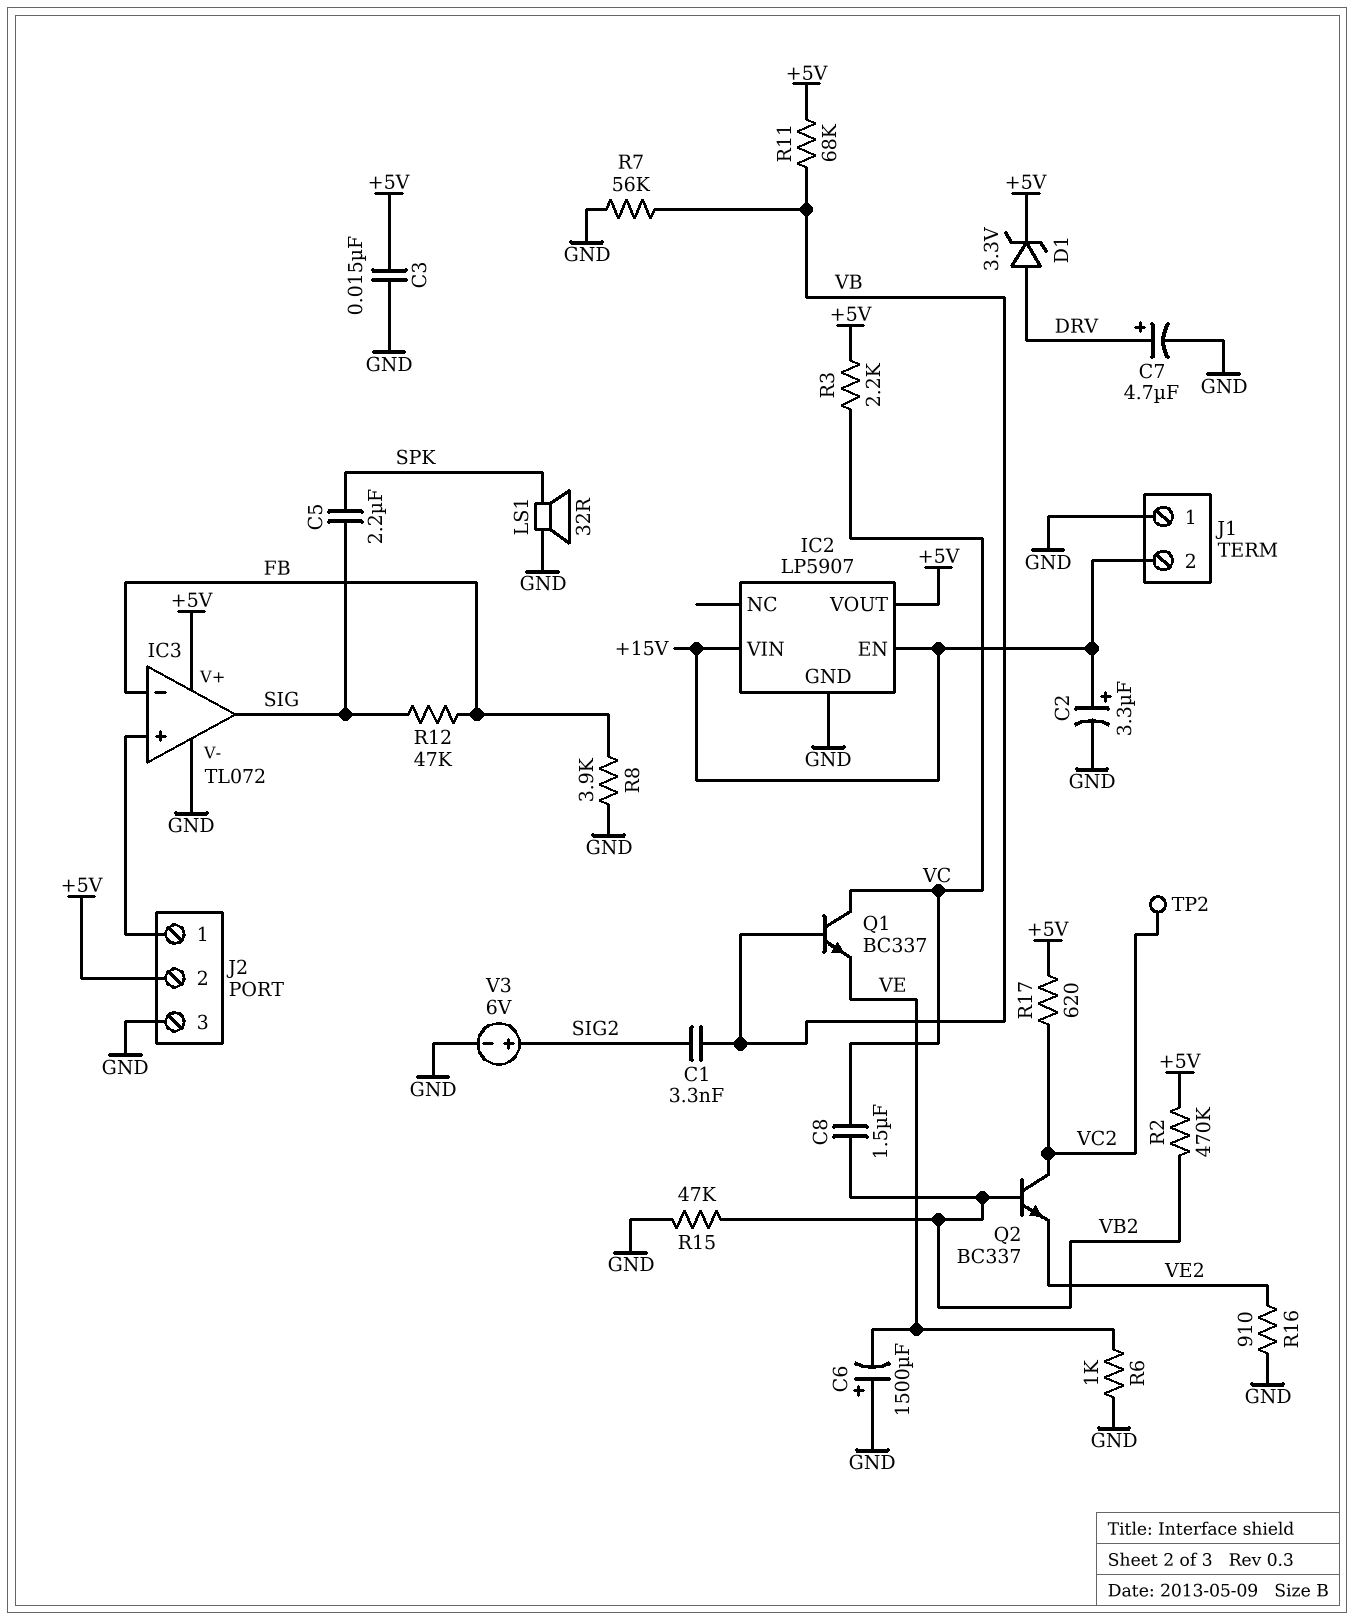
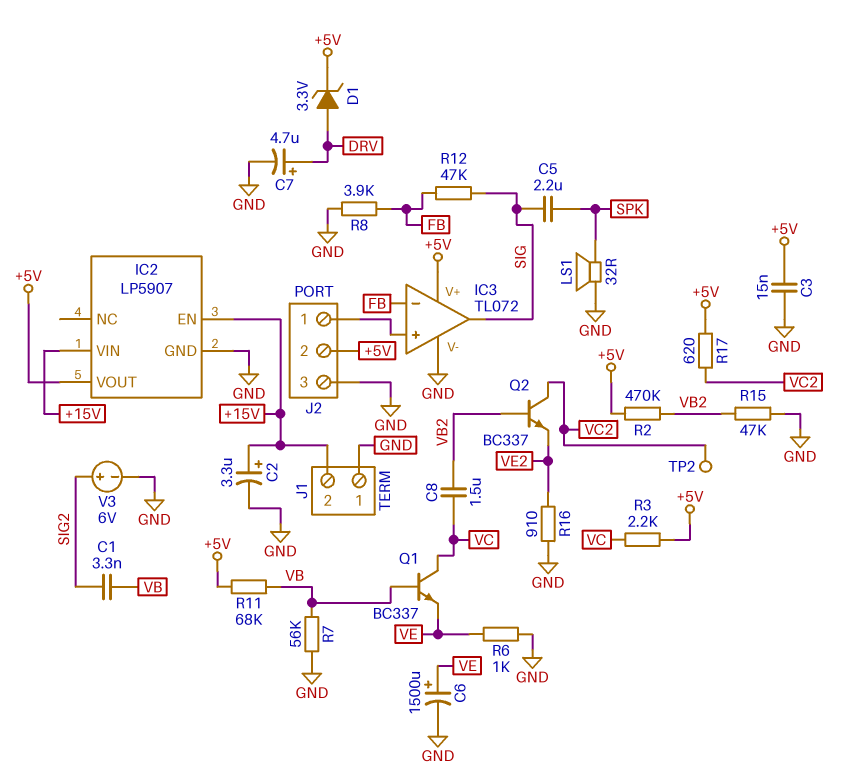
C6: 1500uF (plus GND, minus VE) -> 1500uF (plus VE, minus GND)

